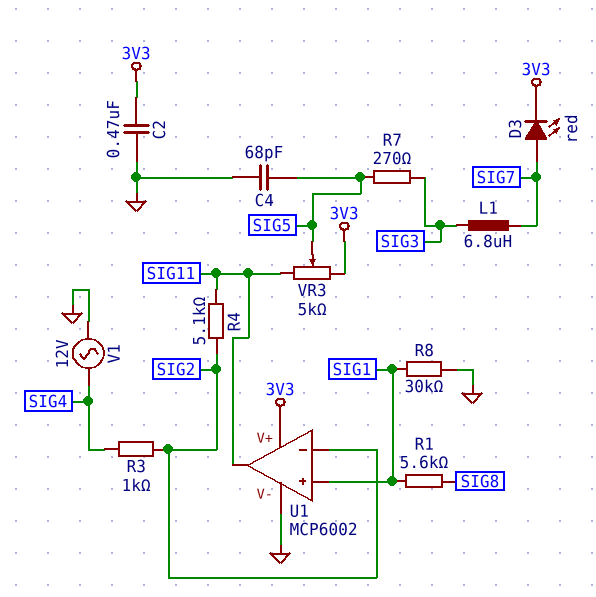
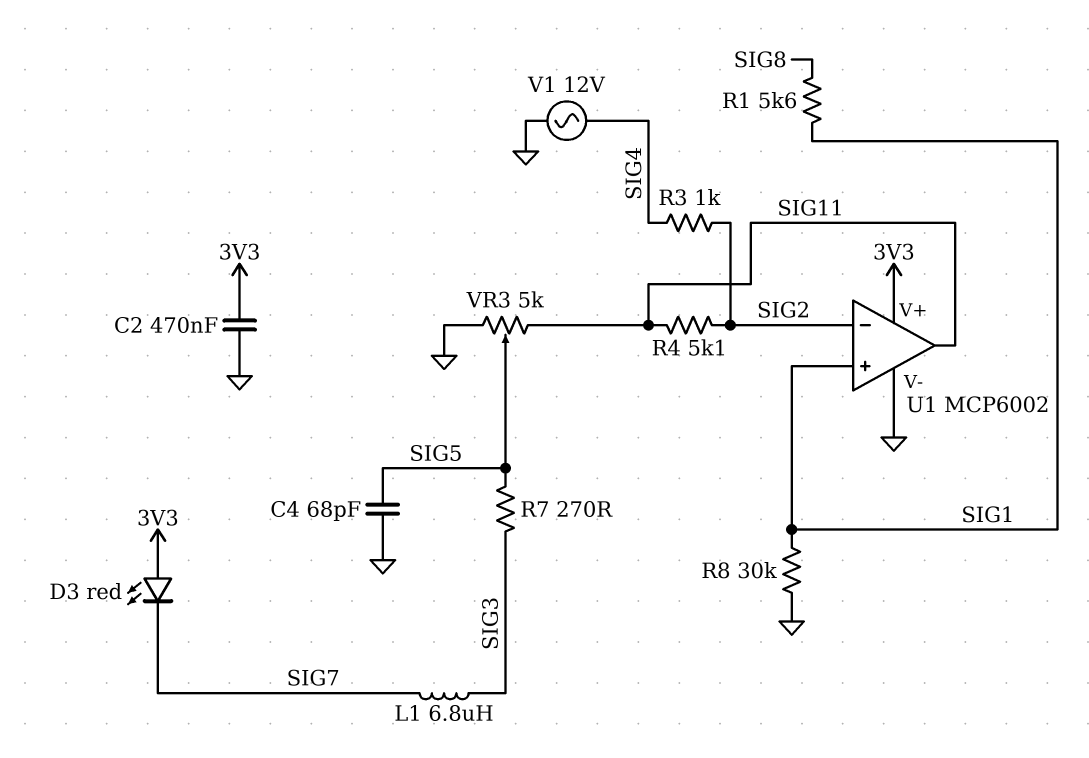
D3: LED red (A SIG7, K 3V3) -> LED red (A 3V3, K SIG7)
VR3: 5k (3V3, SIG11, wiper SIG5) -> 5k (GND, SIG11, wiper SIG5)

